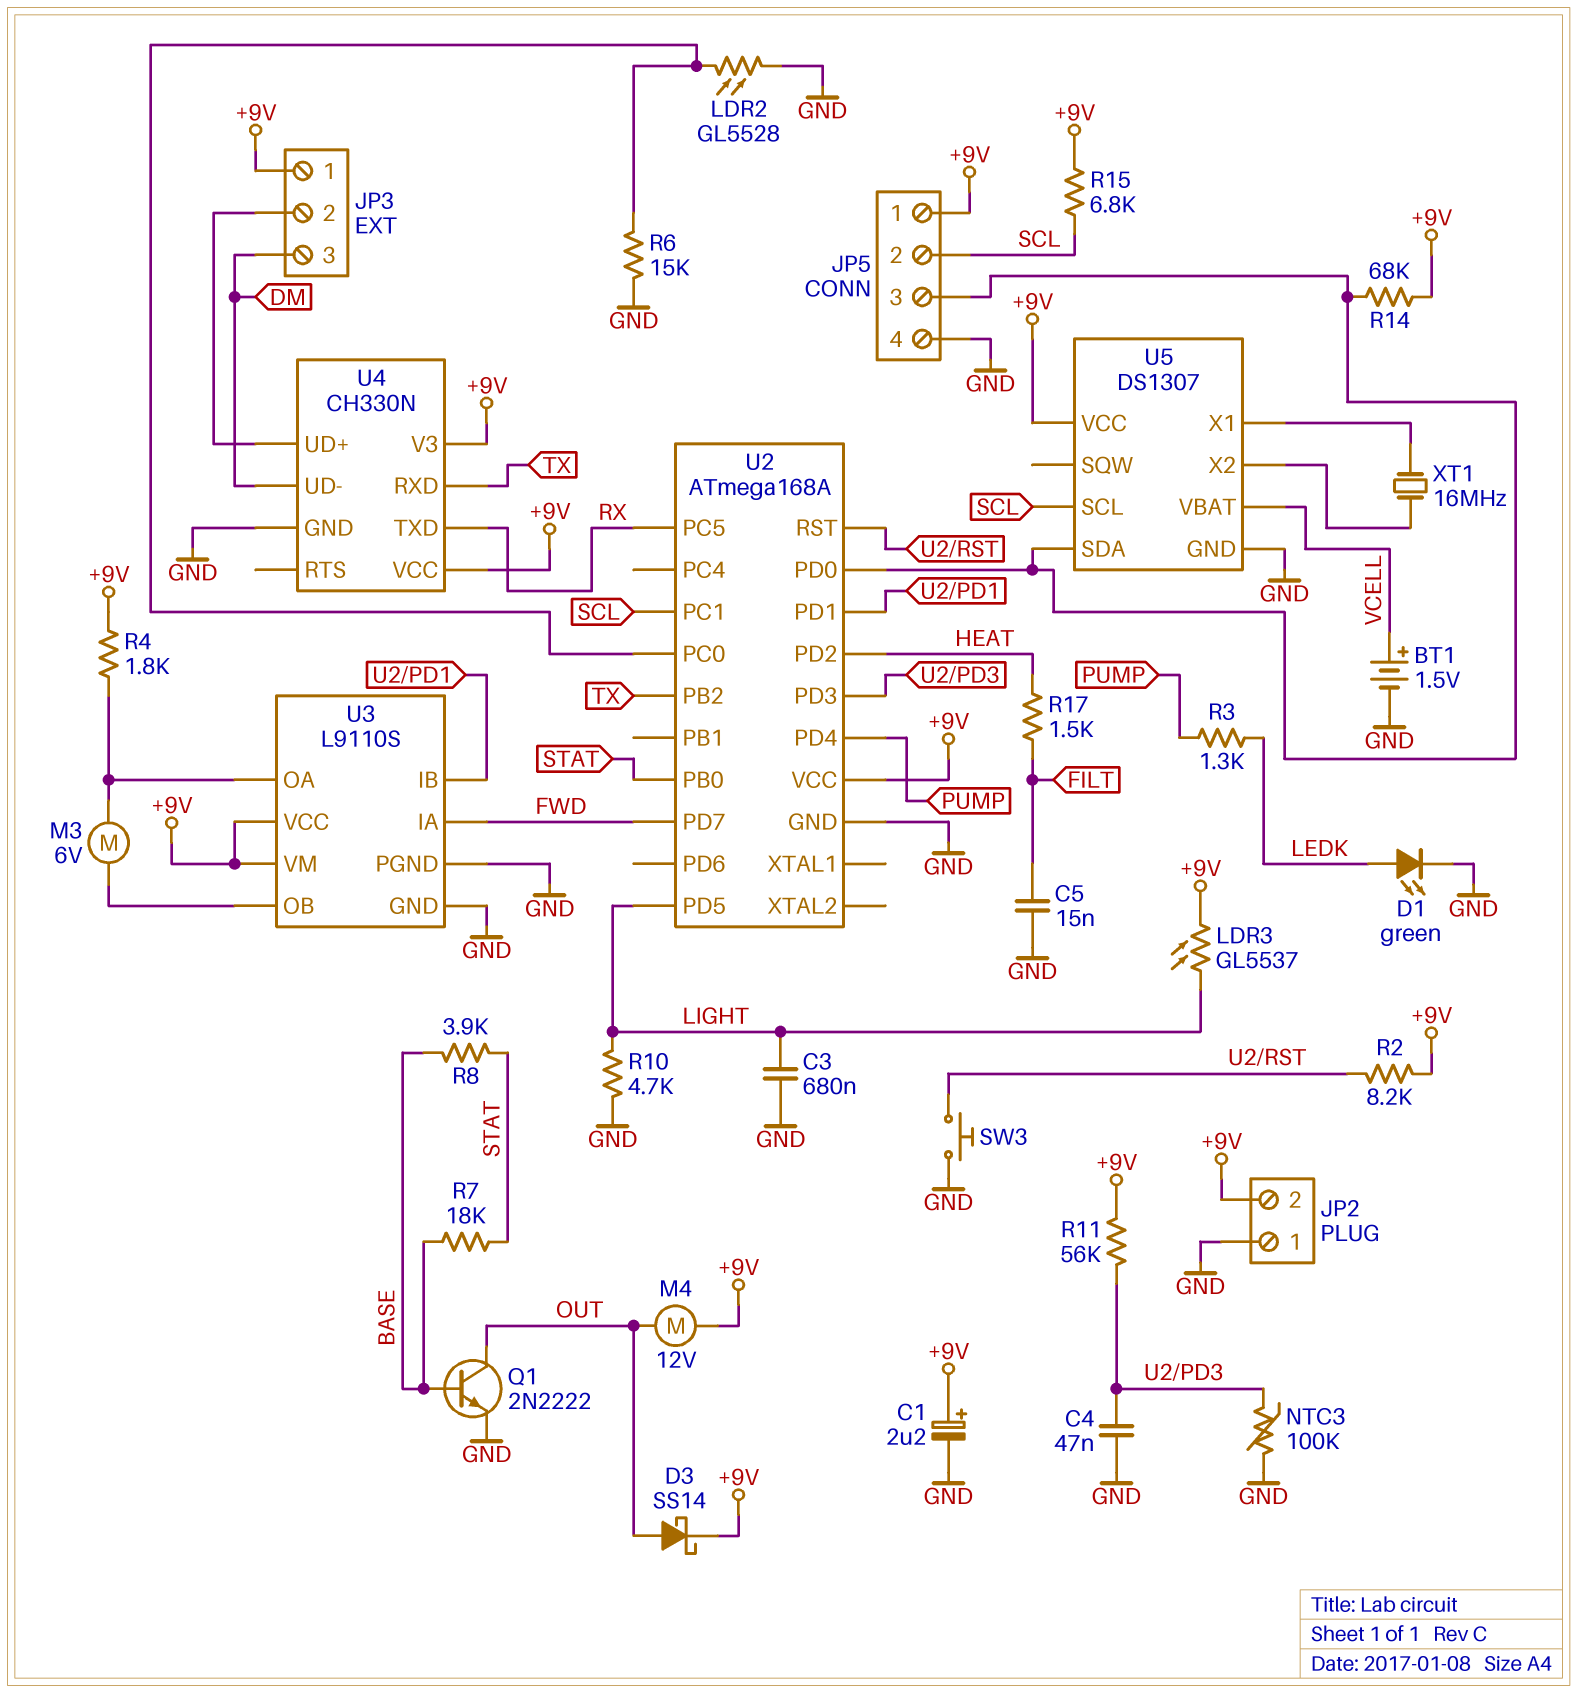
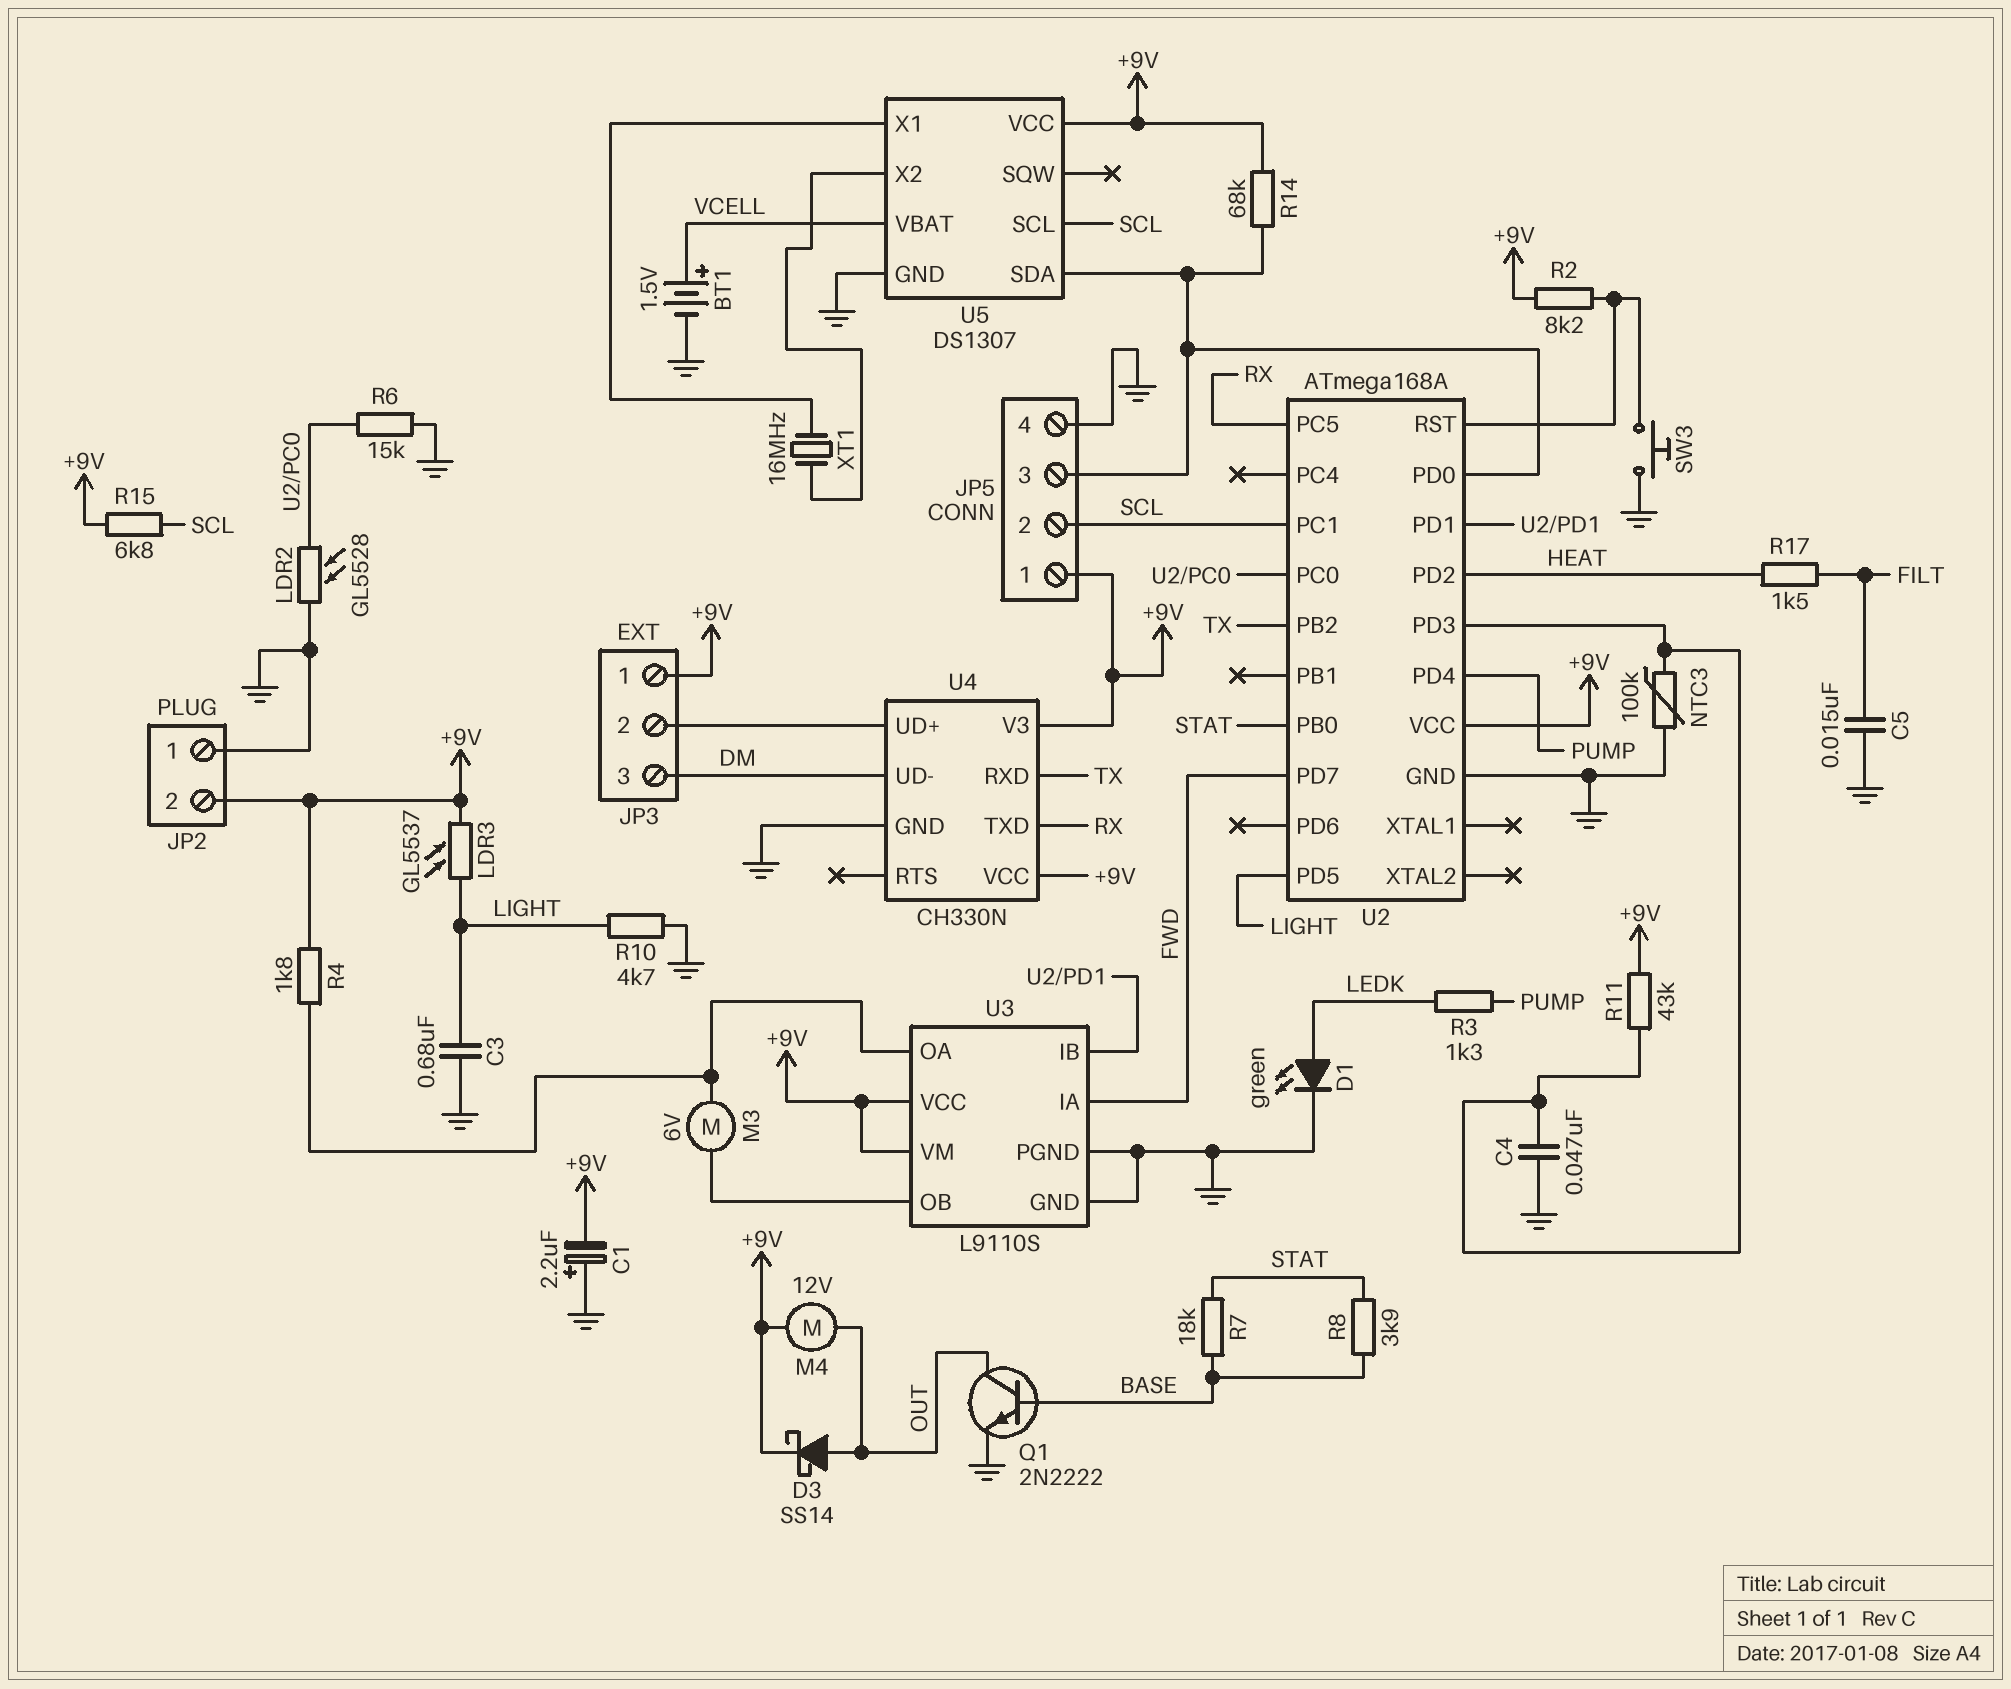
C1: 2.2uF (plus +9V, minus GND) -> 2.2uF (plus GND, minus +9V)
R11: 56k (+9V, U2/PD3) -> 43k (+9V, U2/PD3)

